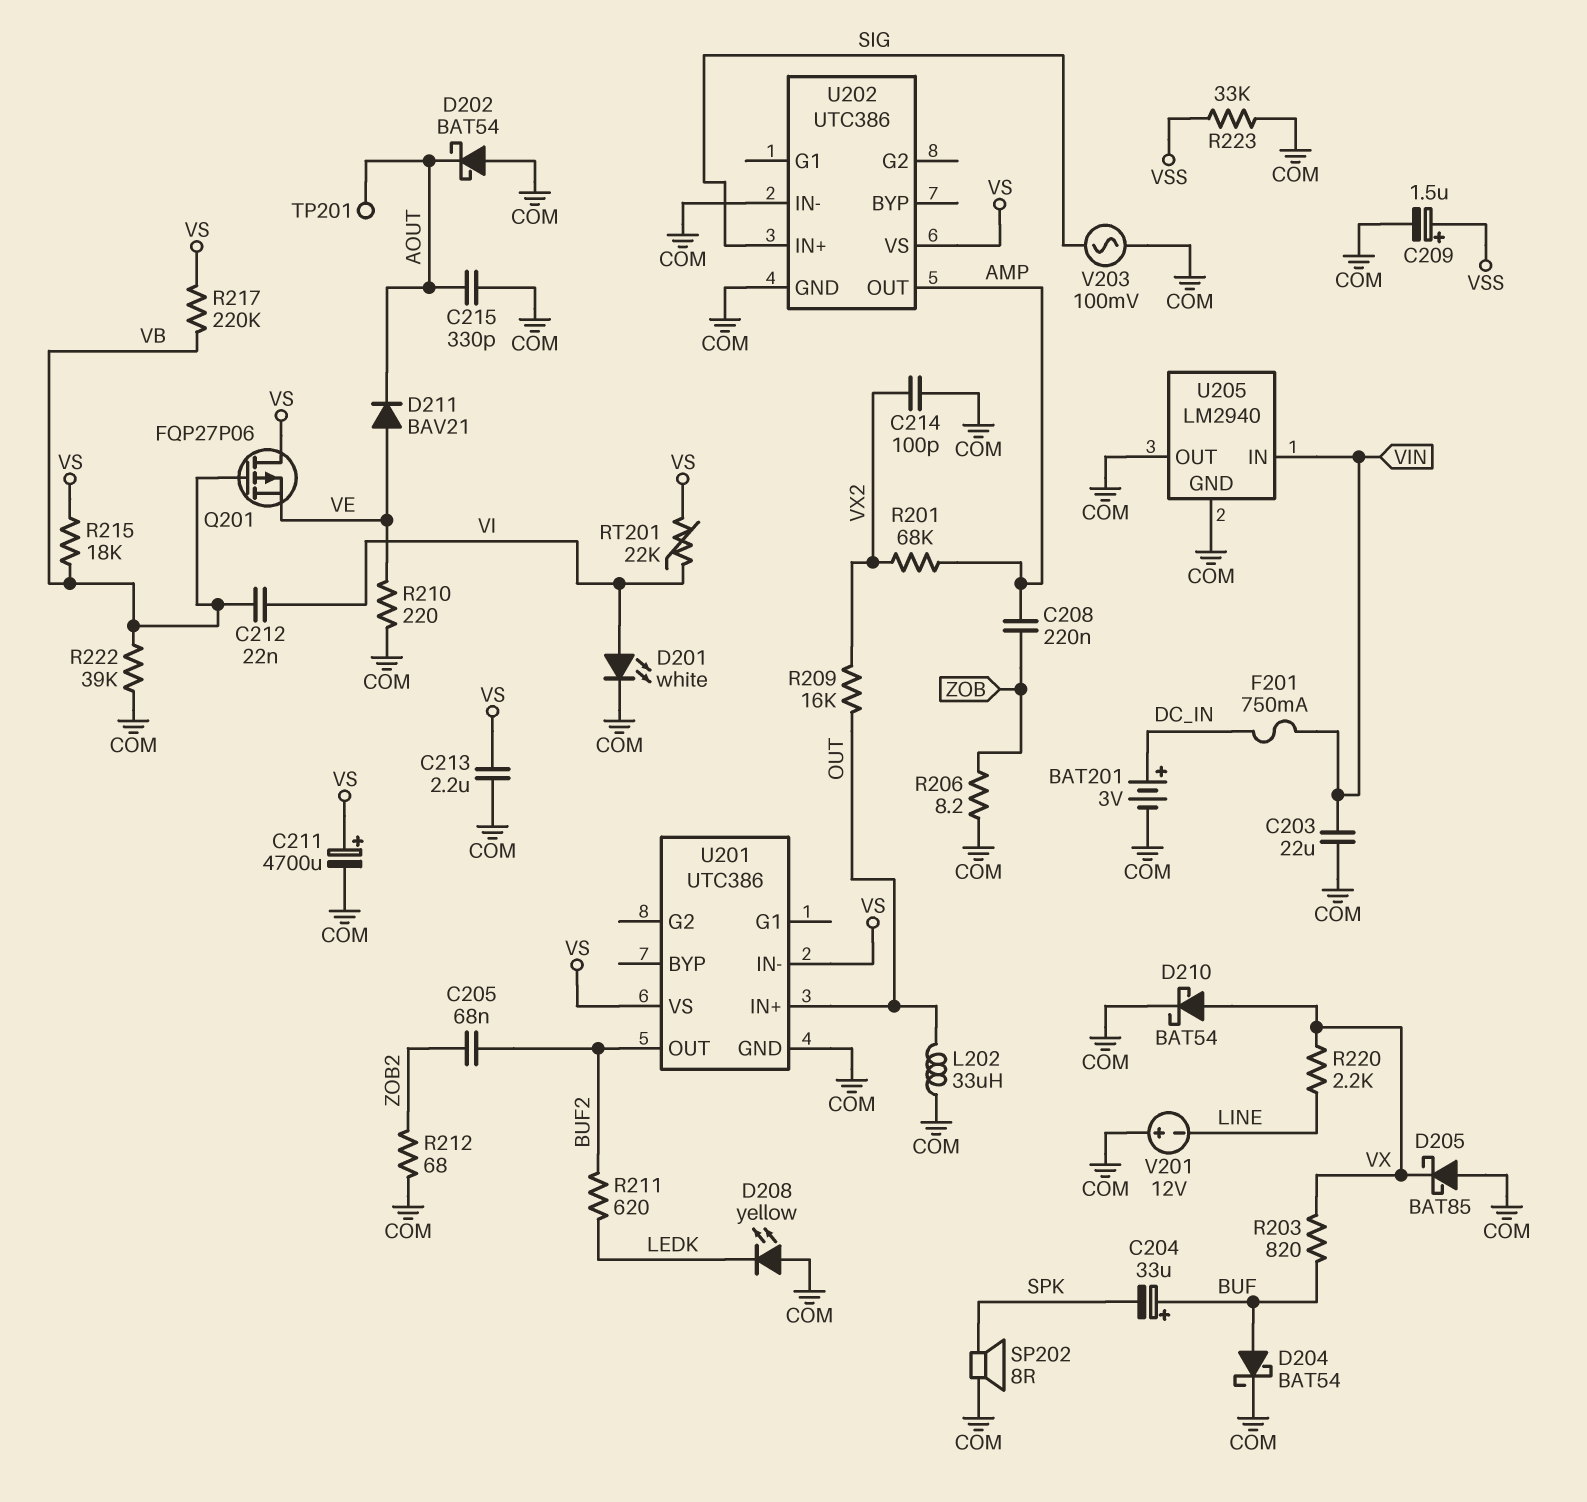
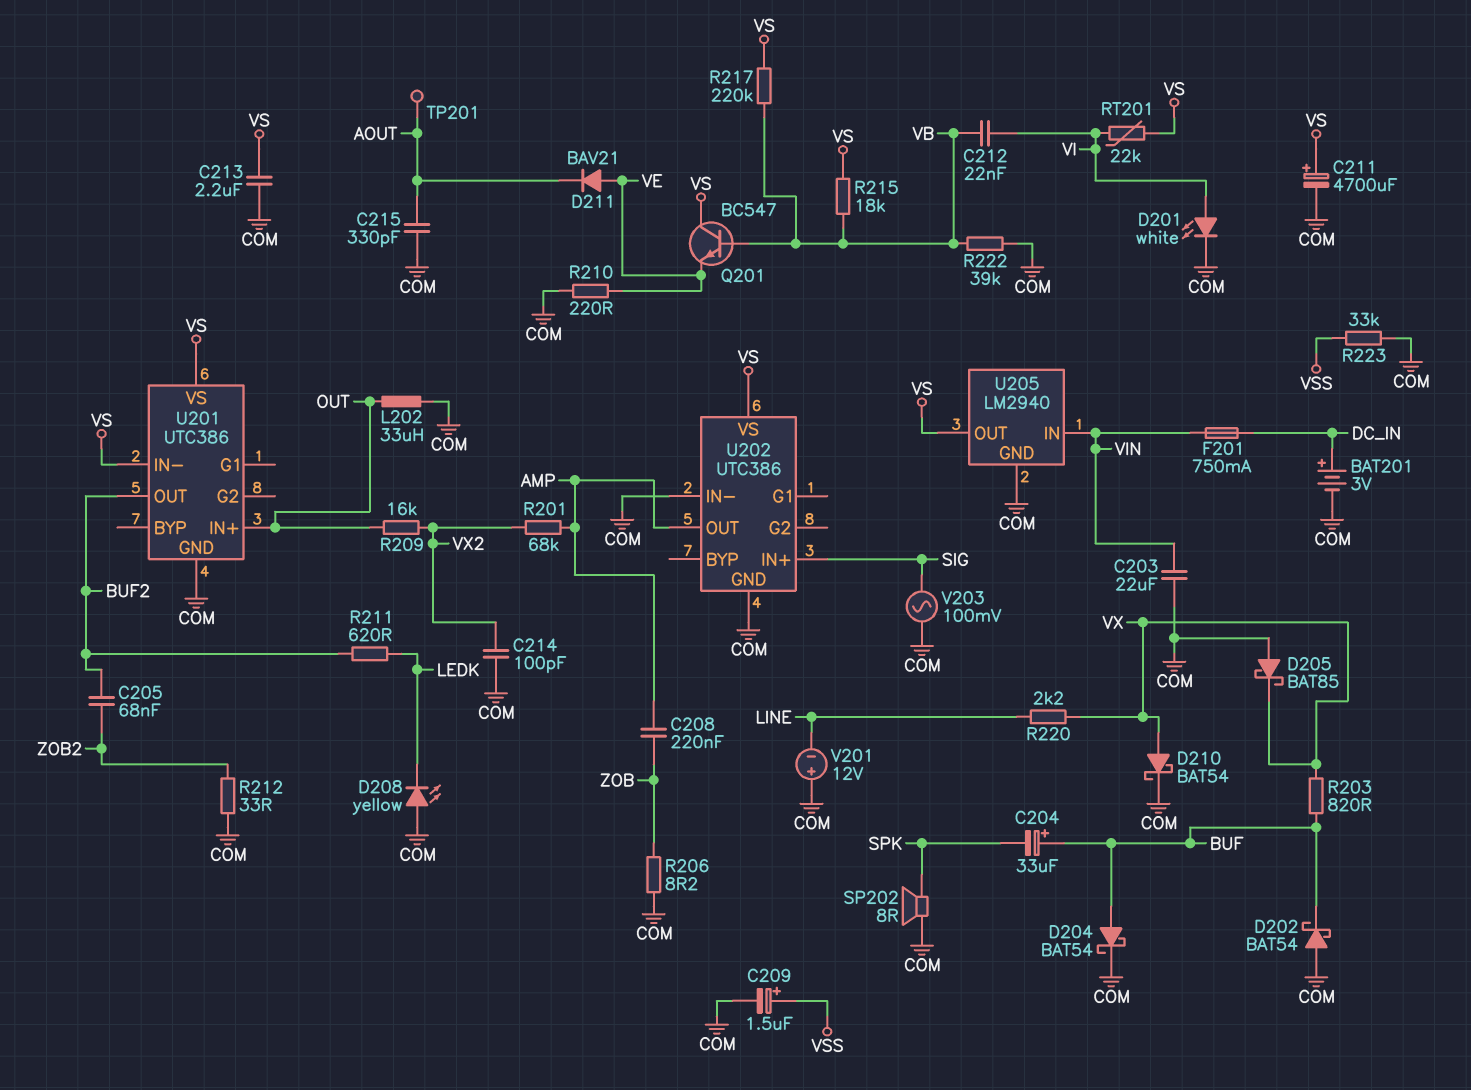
D202: schottky BAT54 (A COM, K AOUT) -> schottky BAT54 (A COM, K BUF)
Q201: PMOS FQP27P06 (G VB, D VS, S VE) -> NPN BC547 (B VB, C VS, E VE)
R212: 68 (COM, ZOB2) -> 33 (COM, ZOB2)
U205 pin OUT: COM -> VS

